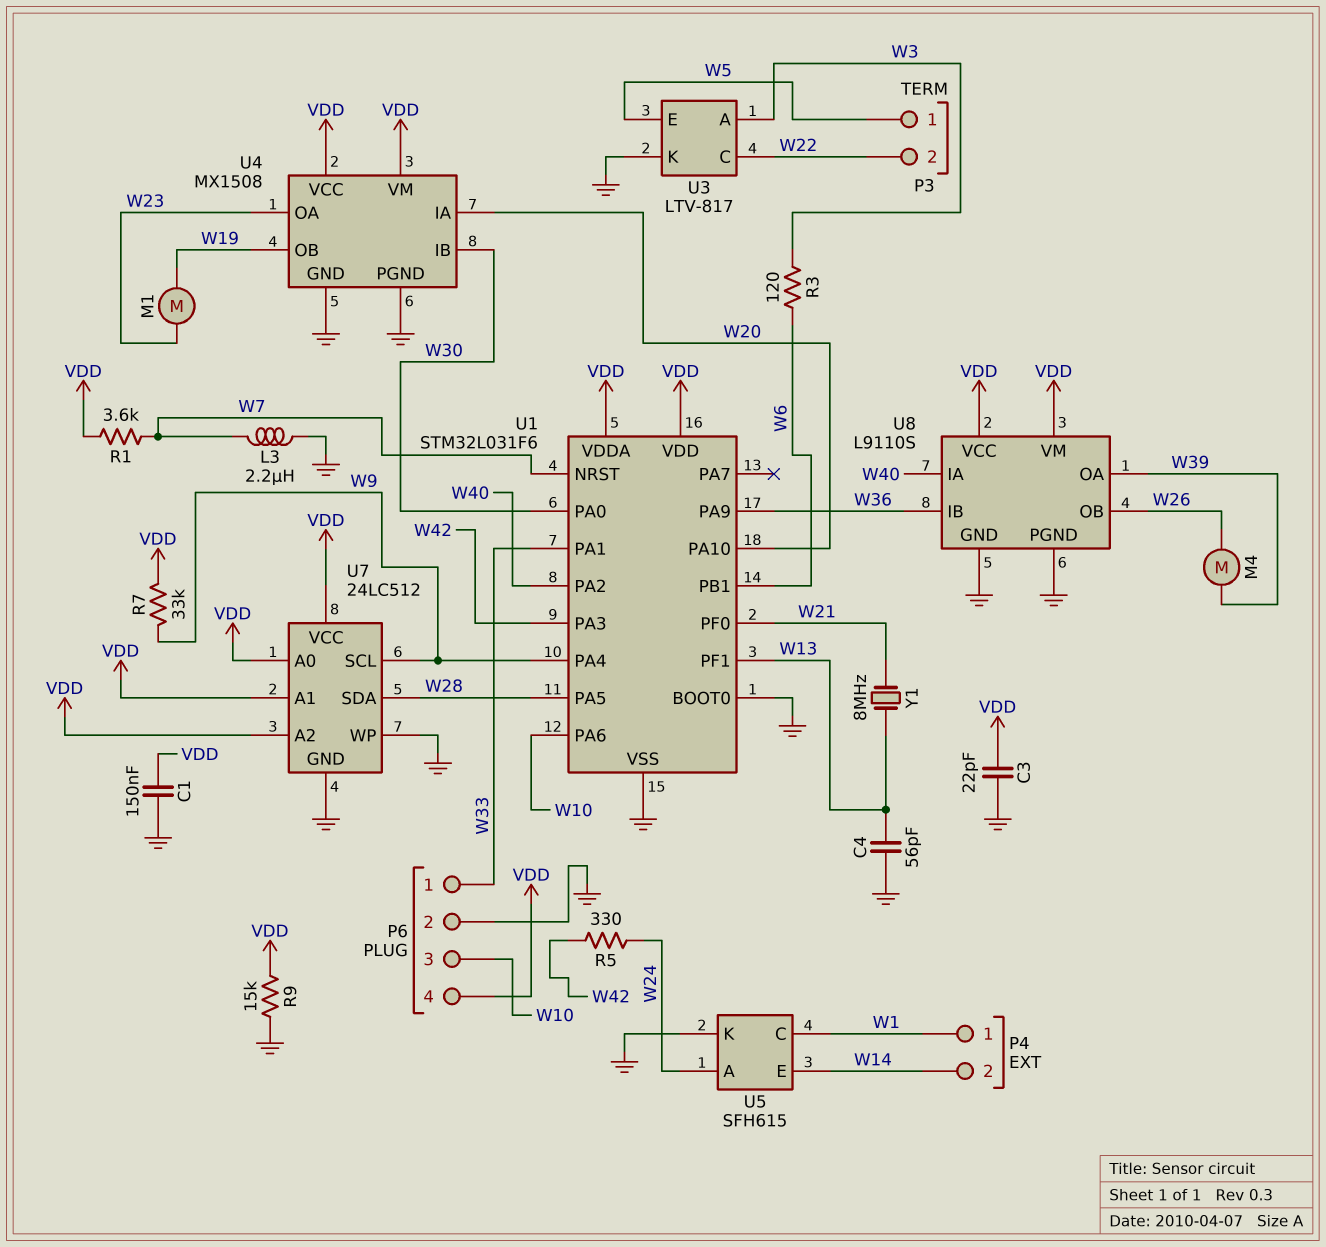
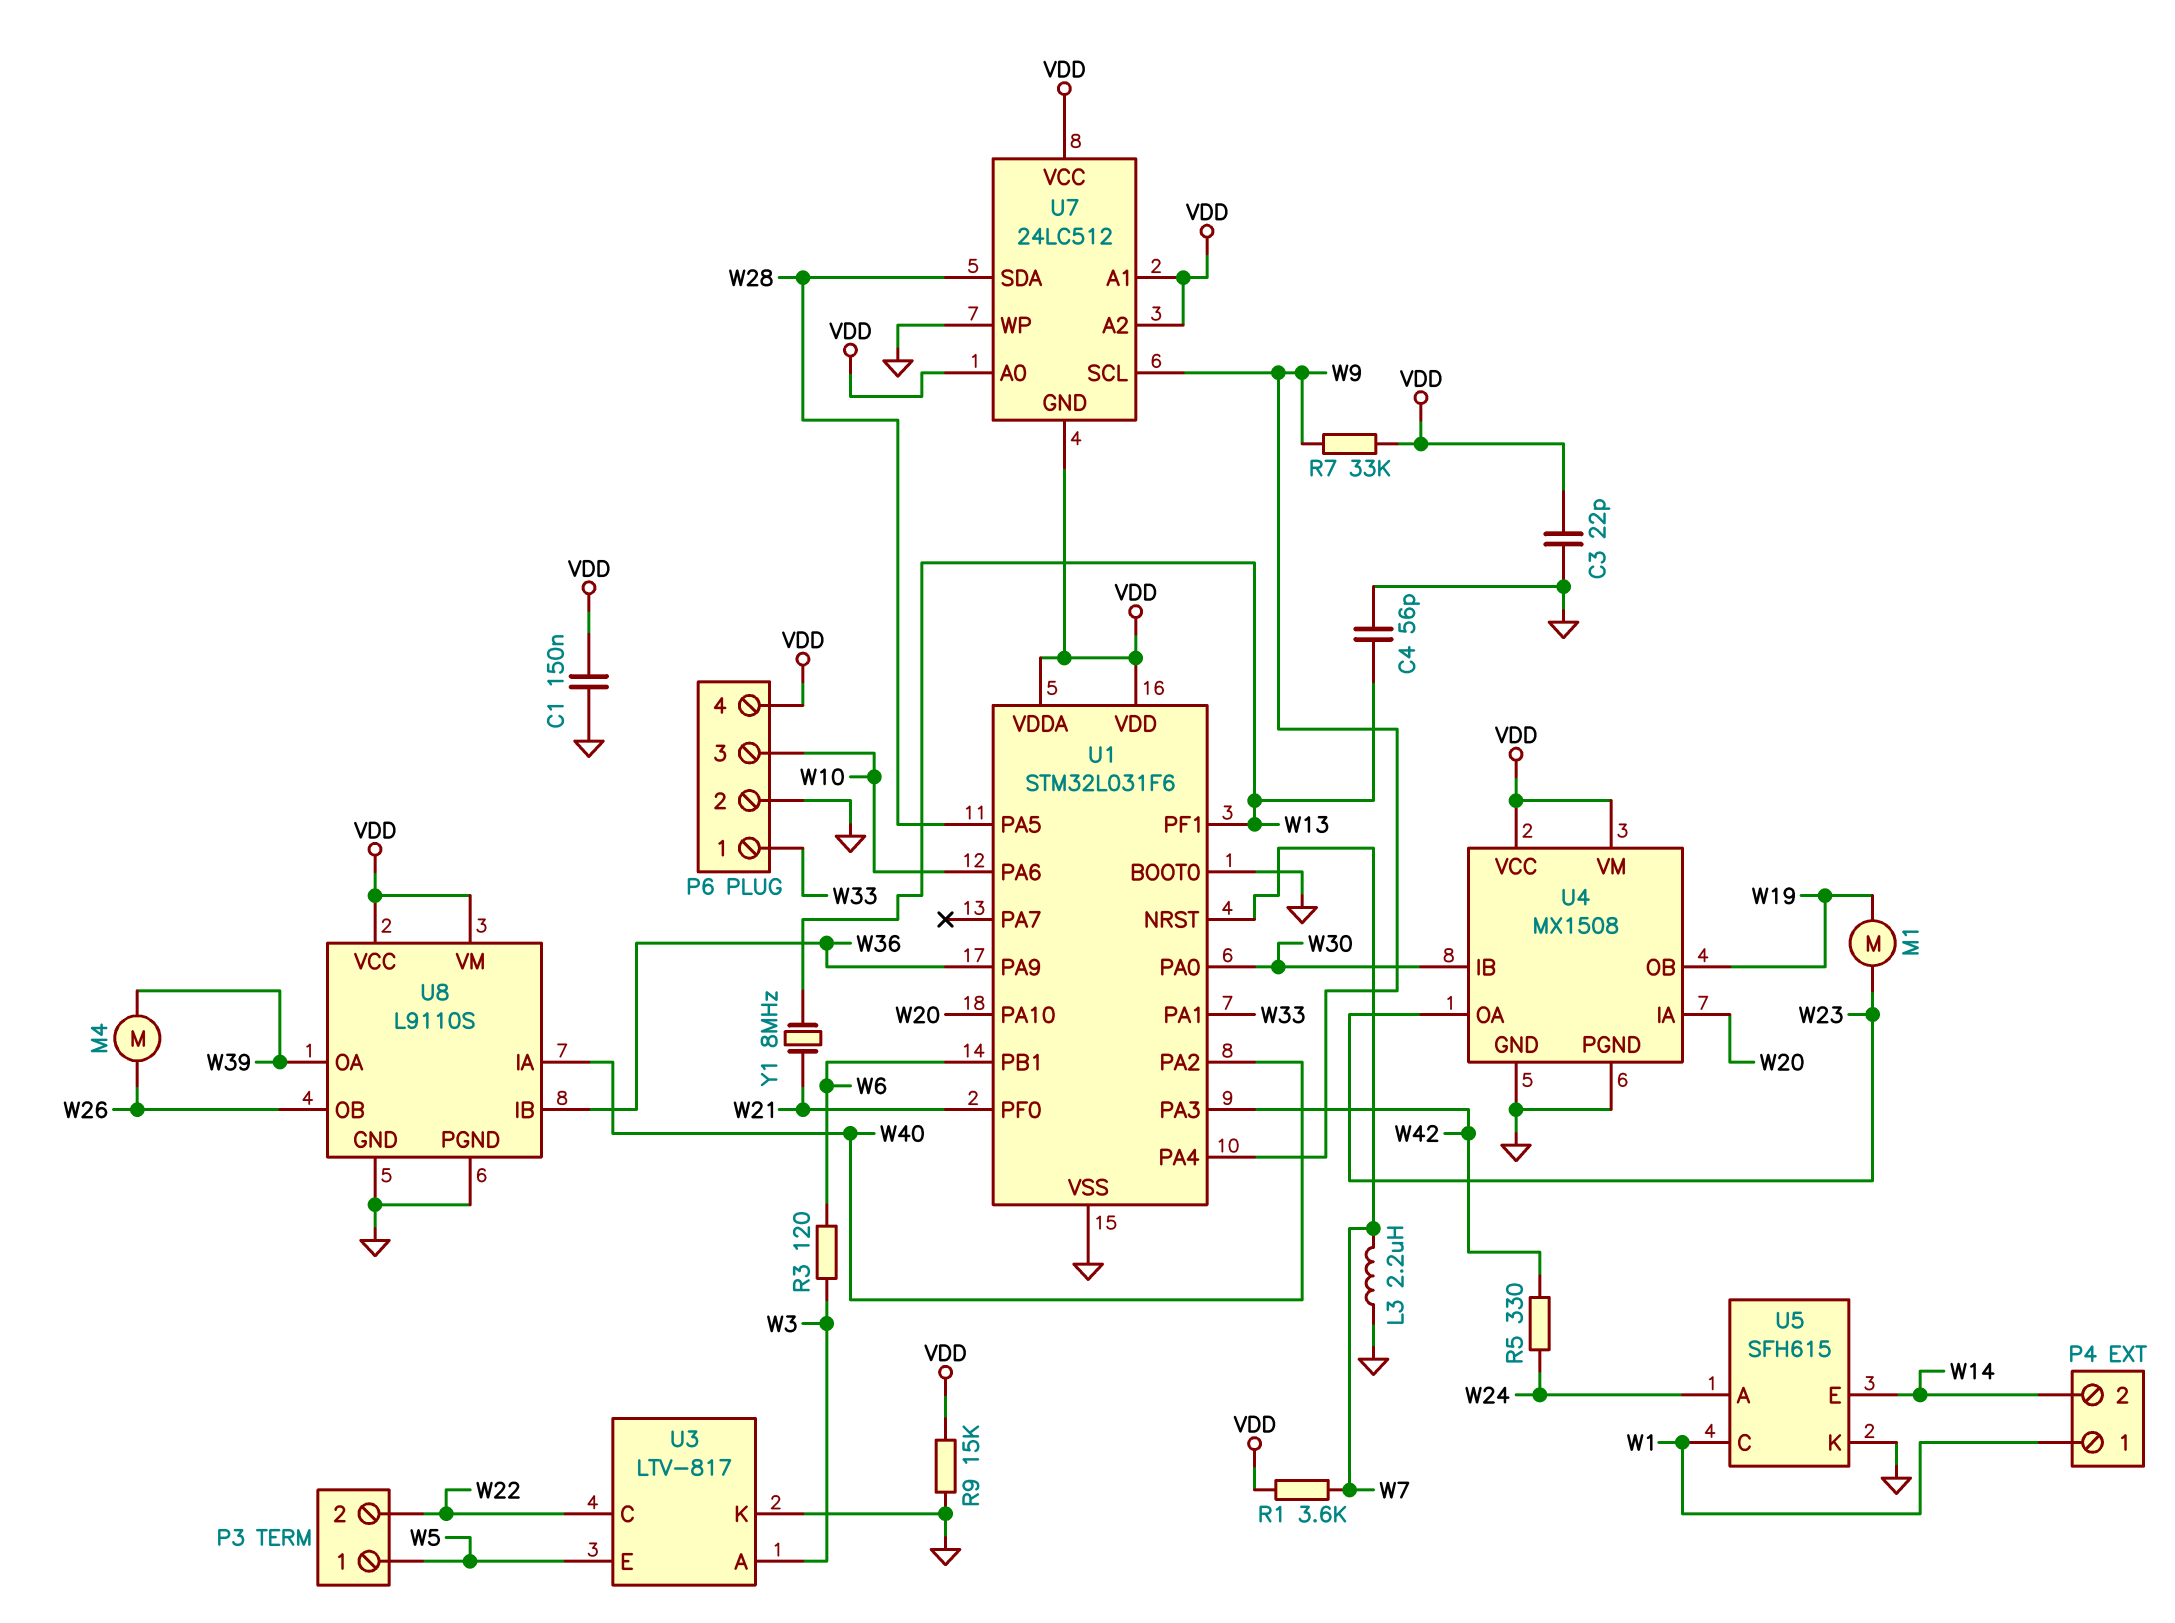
U7 pin GND: GND -> VDD

